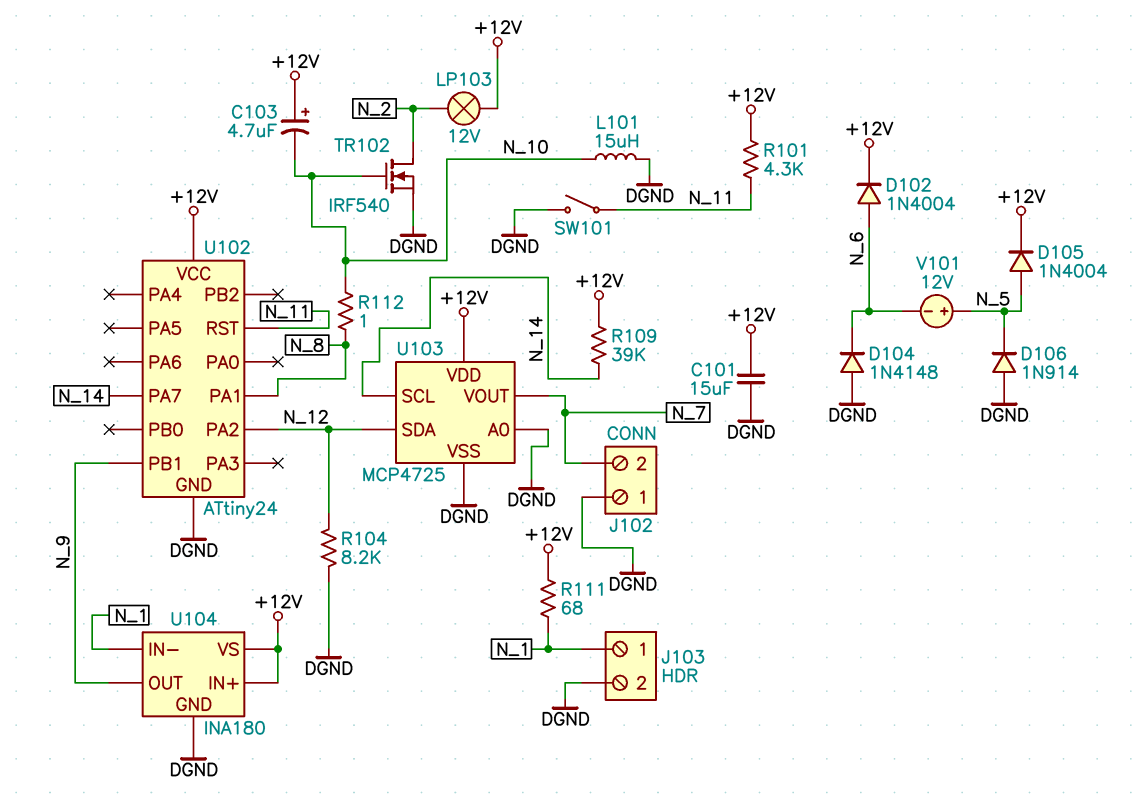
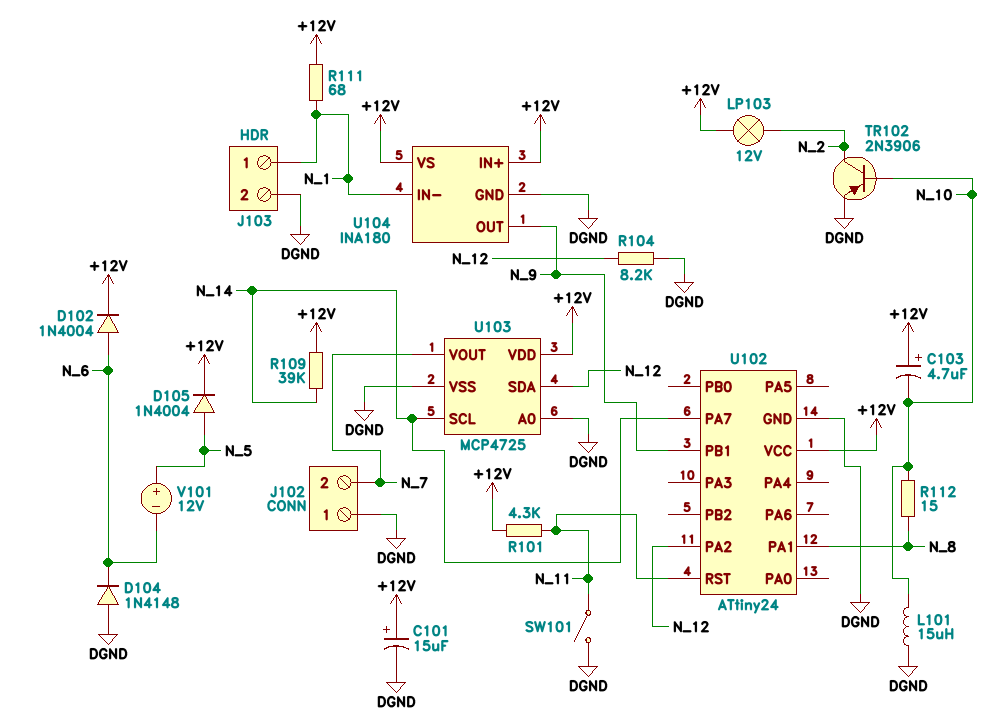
C101: 15uF (+12V, DGND) -> 15uF (plus +12V, minus DGND)
D106: diode 1N914 (A DGND, K N_5) -> none
R112: 1 (N_8, N_10) -> 15 (N_8, N_10)
TR102: NMOS IRF540 (G N_10, D N_2, S DGND) -> PNP 2N3906 (B N_10, C N_2, E DGND)

